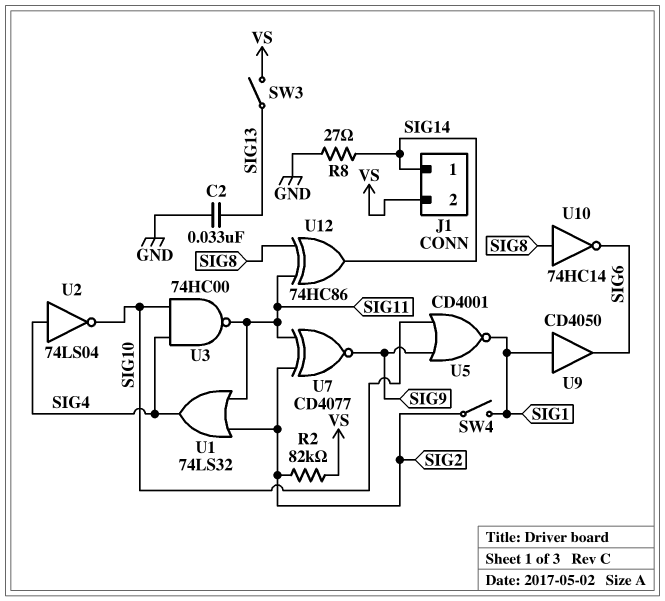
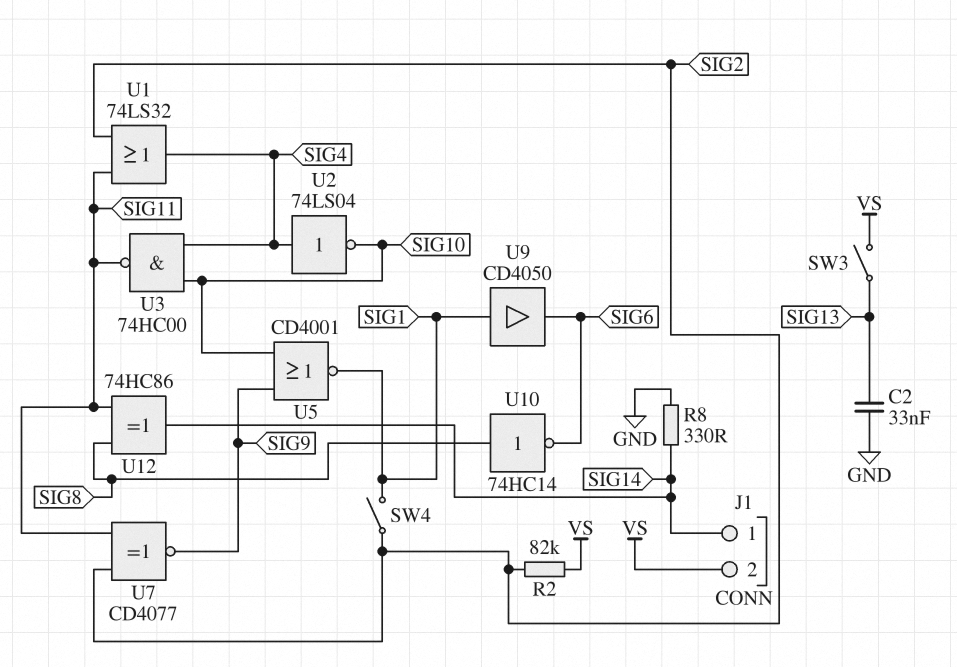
R8: 27 (GND, SIG14) -> 330 (GND, SIG14)

